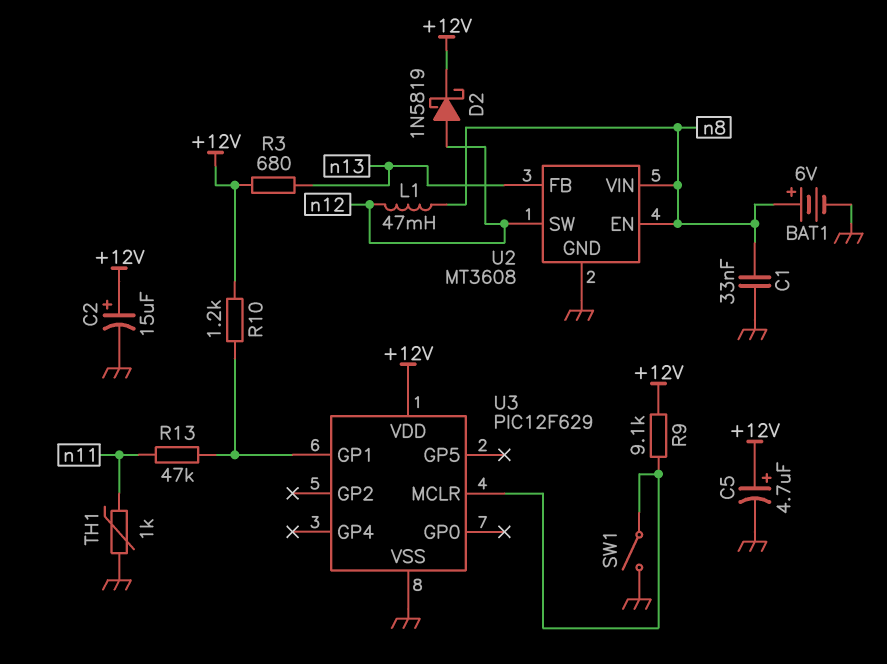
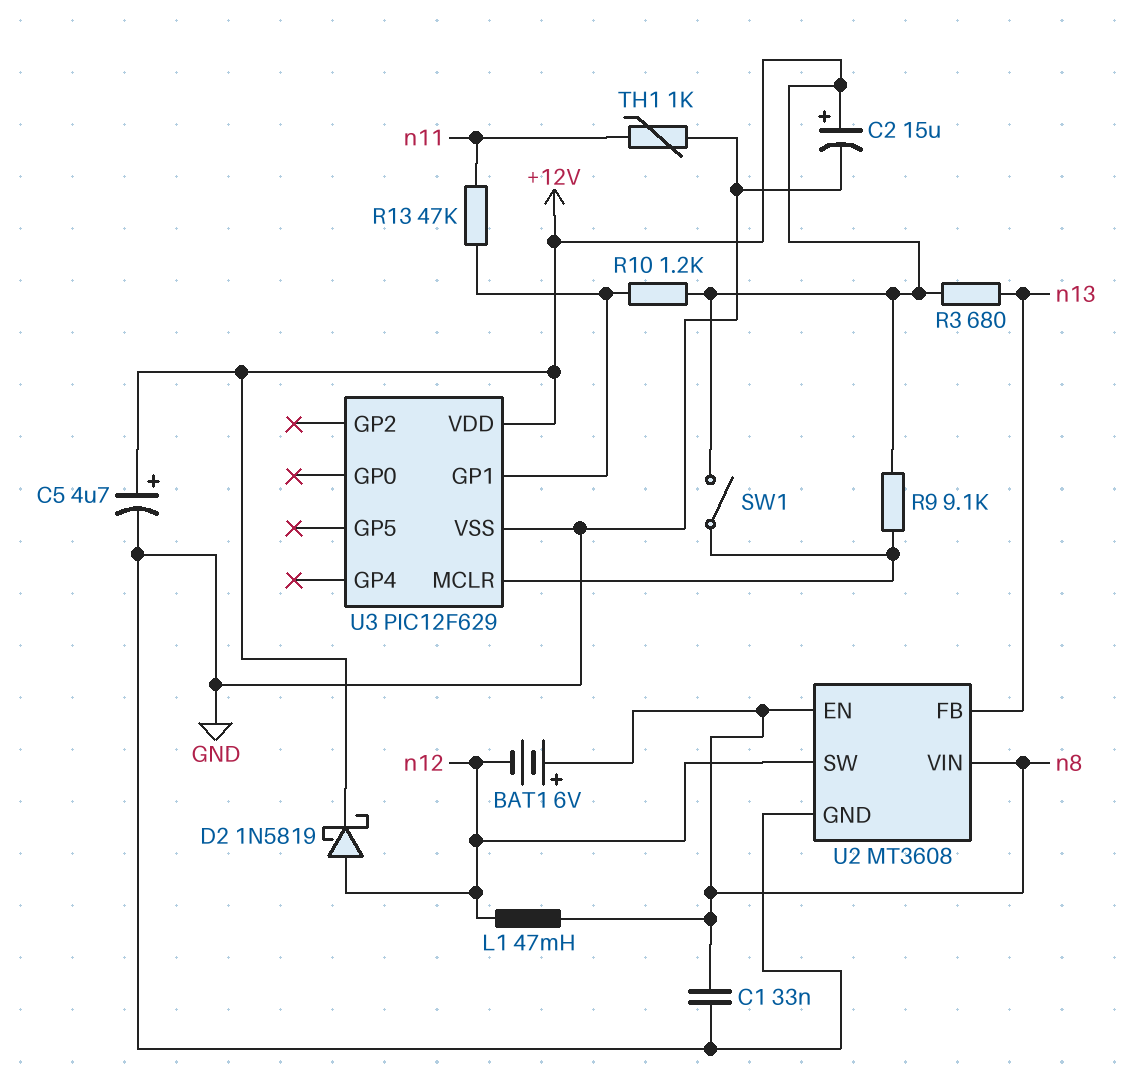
BAT1: 6V (plus n8, minus GND) -> 6V (plus n8, minus n12)
SW1: switch (GND, U3/MCLR) -> switch (+12V, U3/MCLR)

